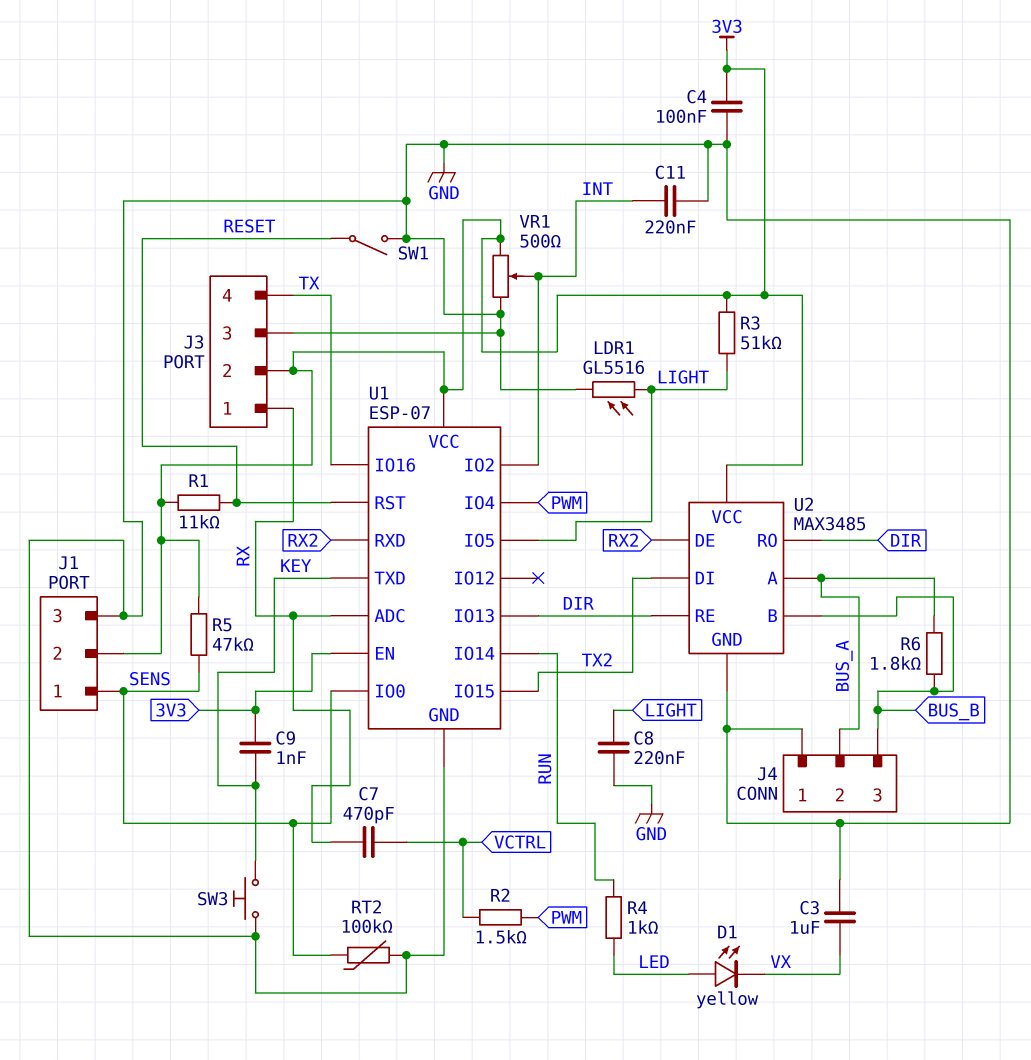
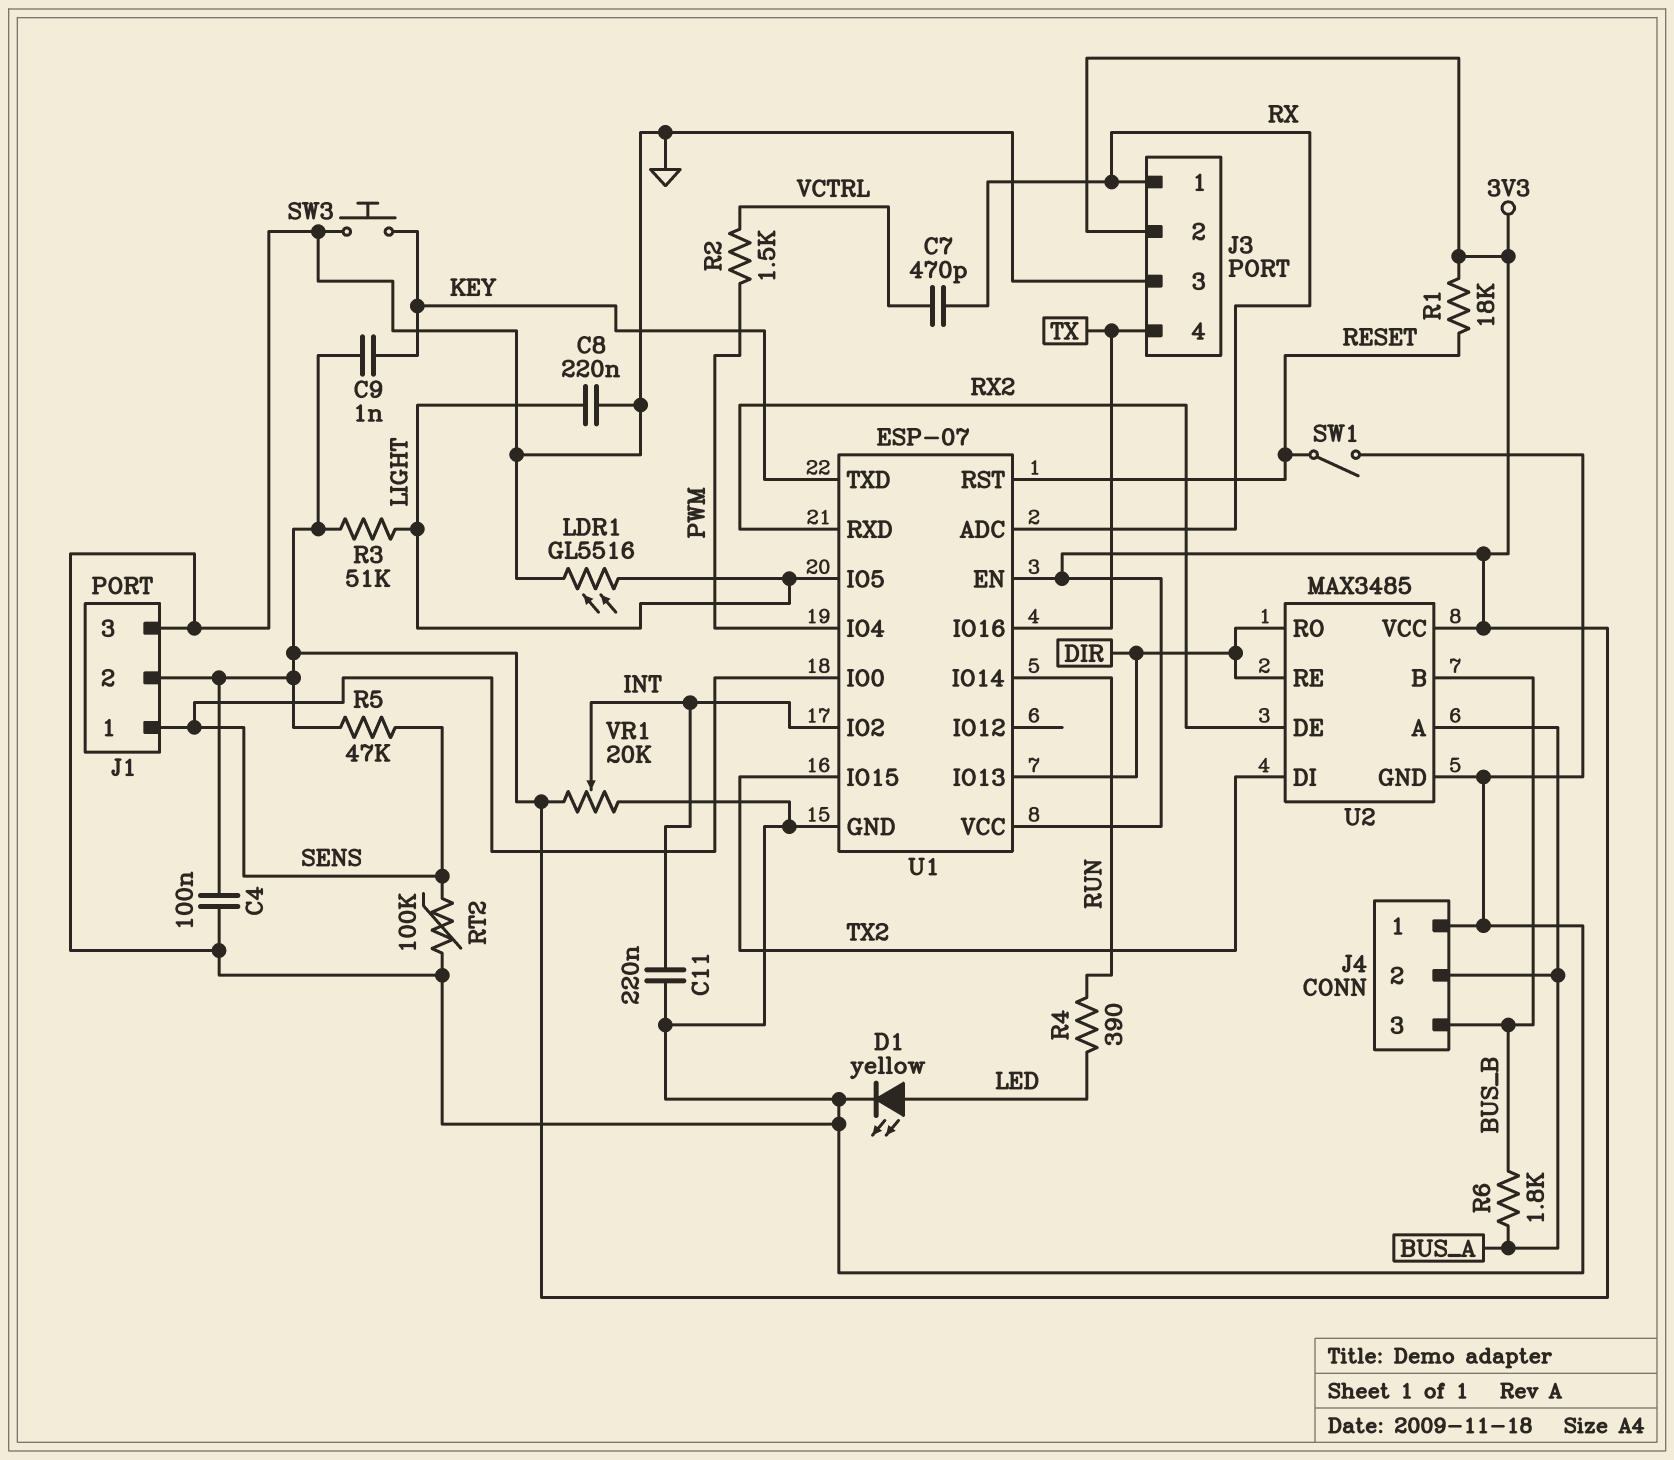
C3: 1uF (GND, VX) -> none
D1: LED yellow (A LED, K VX) -> LED yellow (A LED, K GND)
R1: 11k (3V3, RESET) -> 18k (3V3, RESET)
R4: 1k (LED, RUN) -> 390 (LED, RUN)
VR1: 500 (3V3, GND, wiper INT) -> 20k (3V3, GND, wiper INT)

